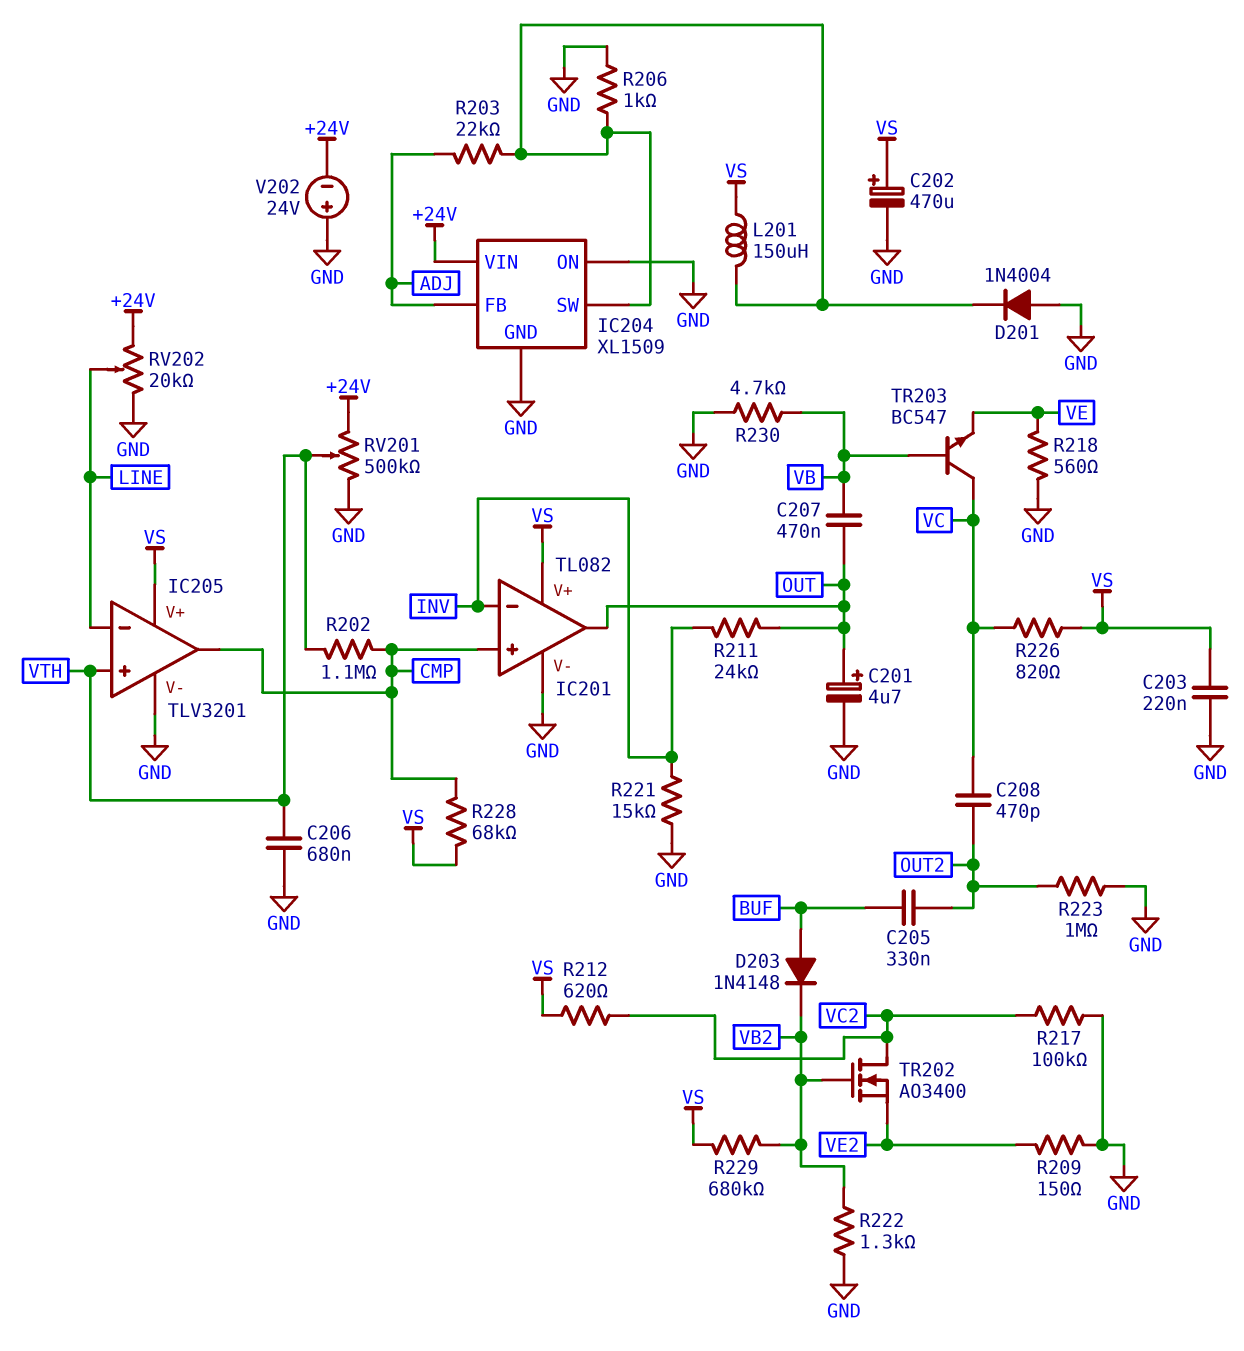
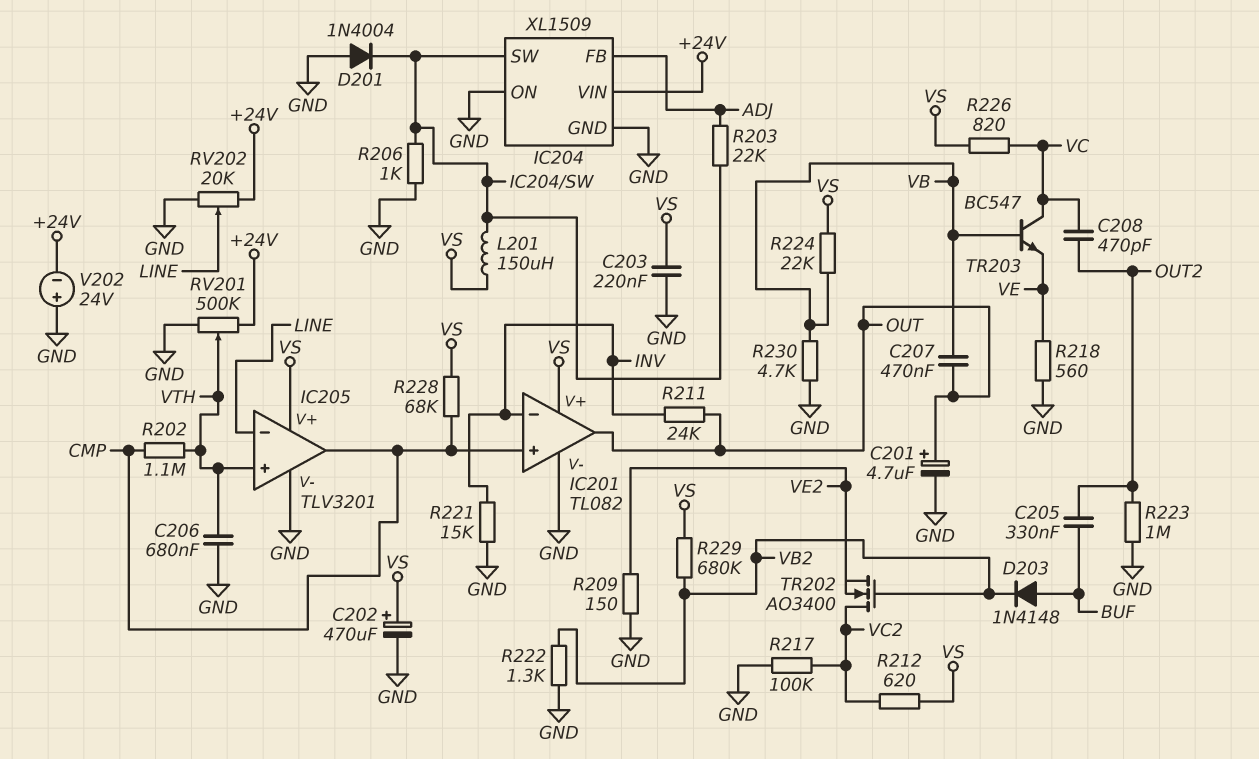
R224: none -> 22k (VB, VS)

